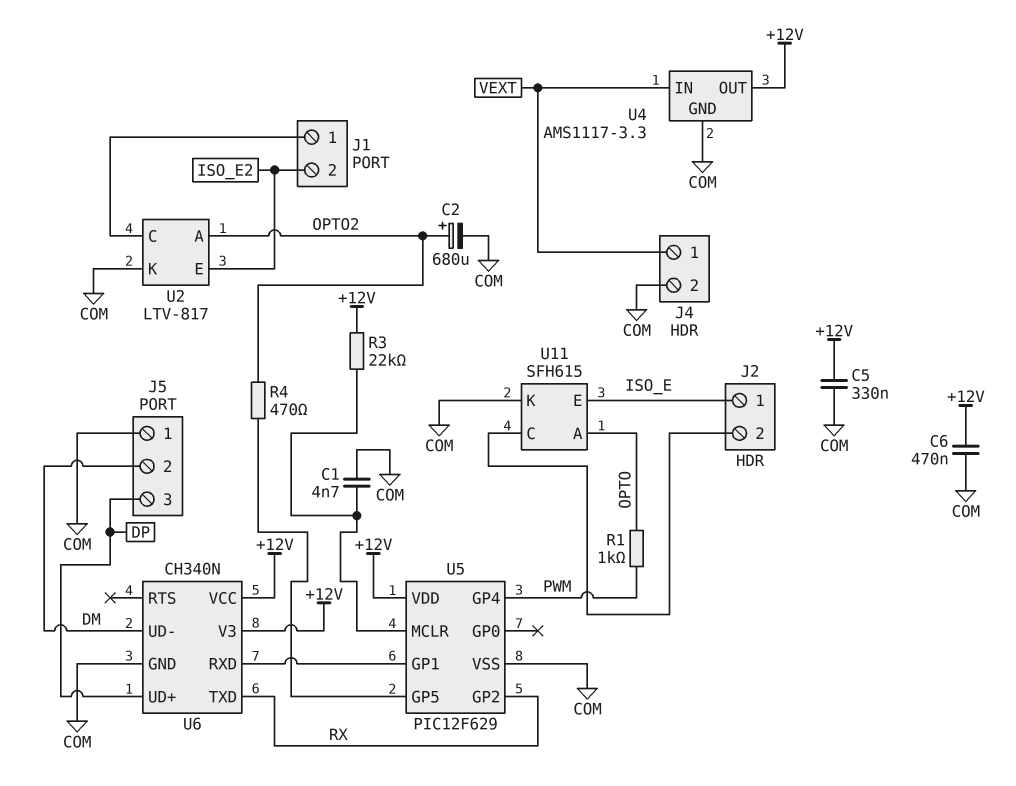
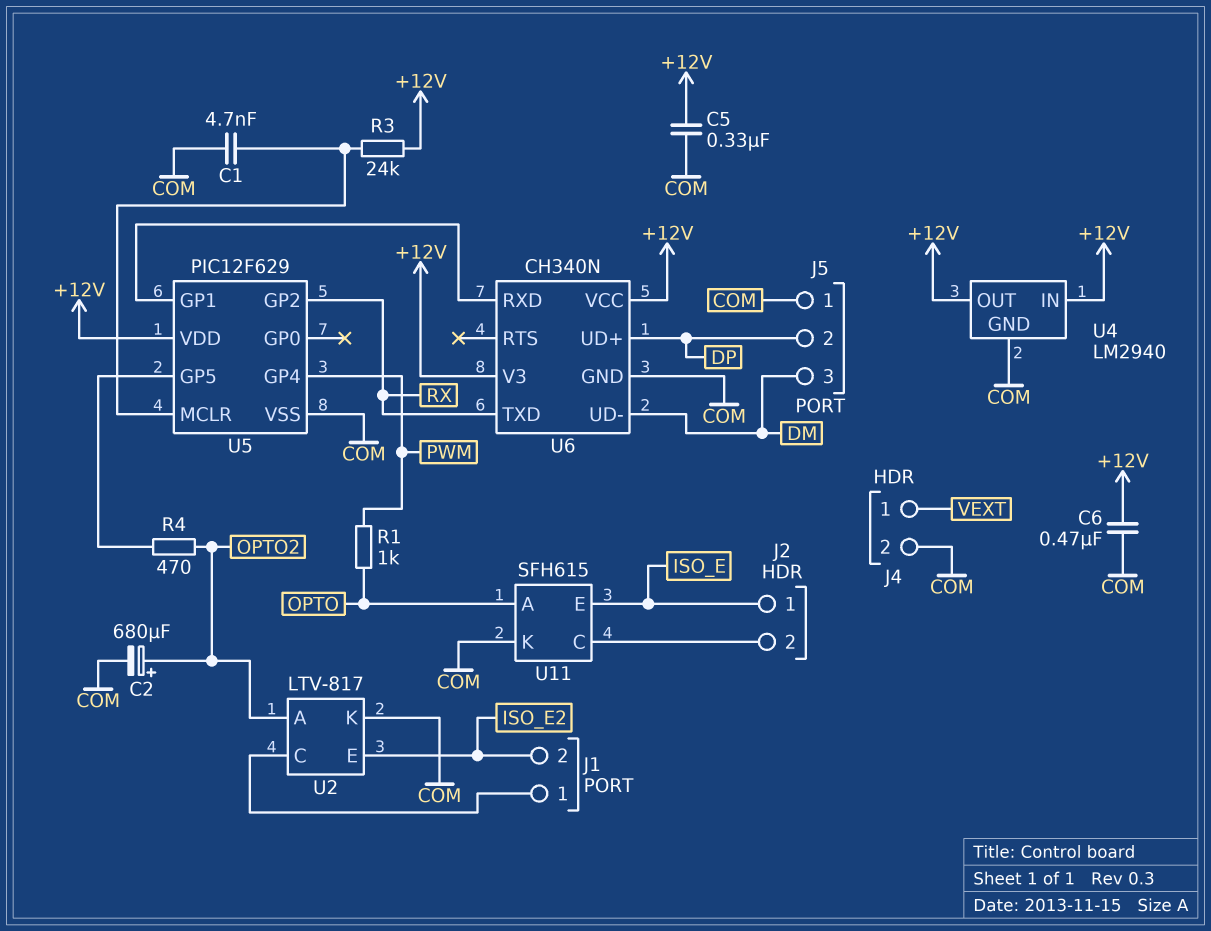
J5 pin 2: DM -> DP
J5 pin 3: DP -> DM
R3: 22k (+12V, U5/MCLR) -> 24k (+12V, U5/MCLR)
U4: AMS1117-3.3 -> LM2940
U4 pin IN: VEXT -> +12V

